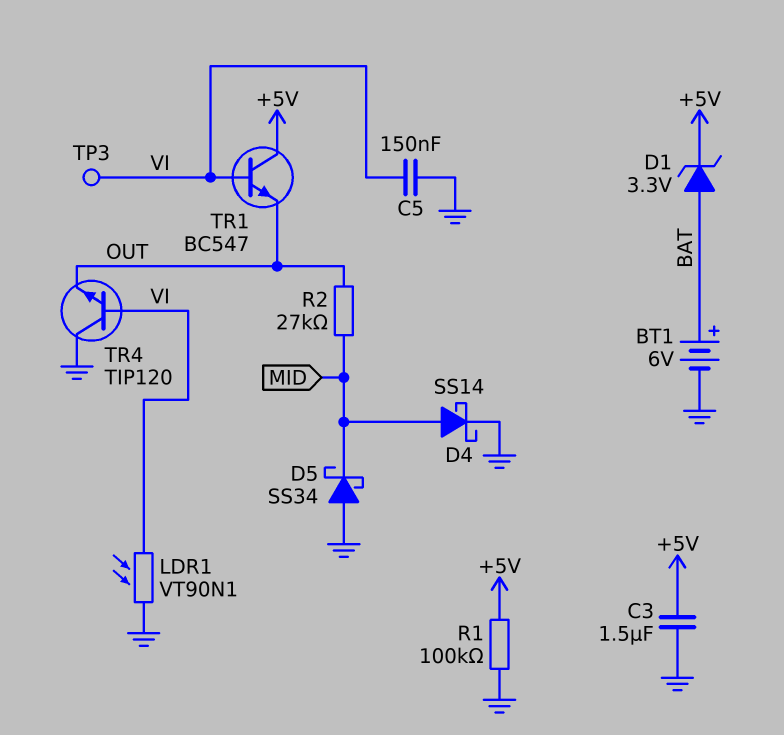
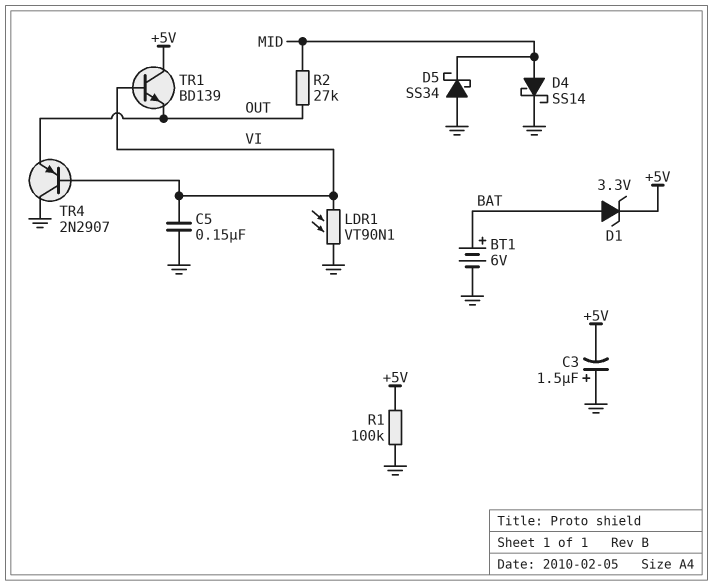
C3: 1.5uF (+5V, GND) -> 1.5uF (plus GND, minus +5V)
TP3: test point (VI) -> none
TR1: NPN BC547 (B VI, C +5V, E OUT) -> NPN BD139 (B VI, C +5V, E OUT)
TR4: NPN TIP120 (B VI, C GND, E OUT) -> PNP 2N2907 (B VI, C GND, E OUT)

